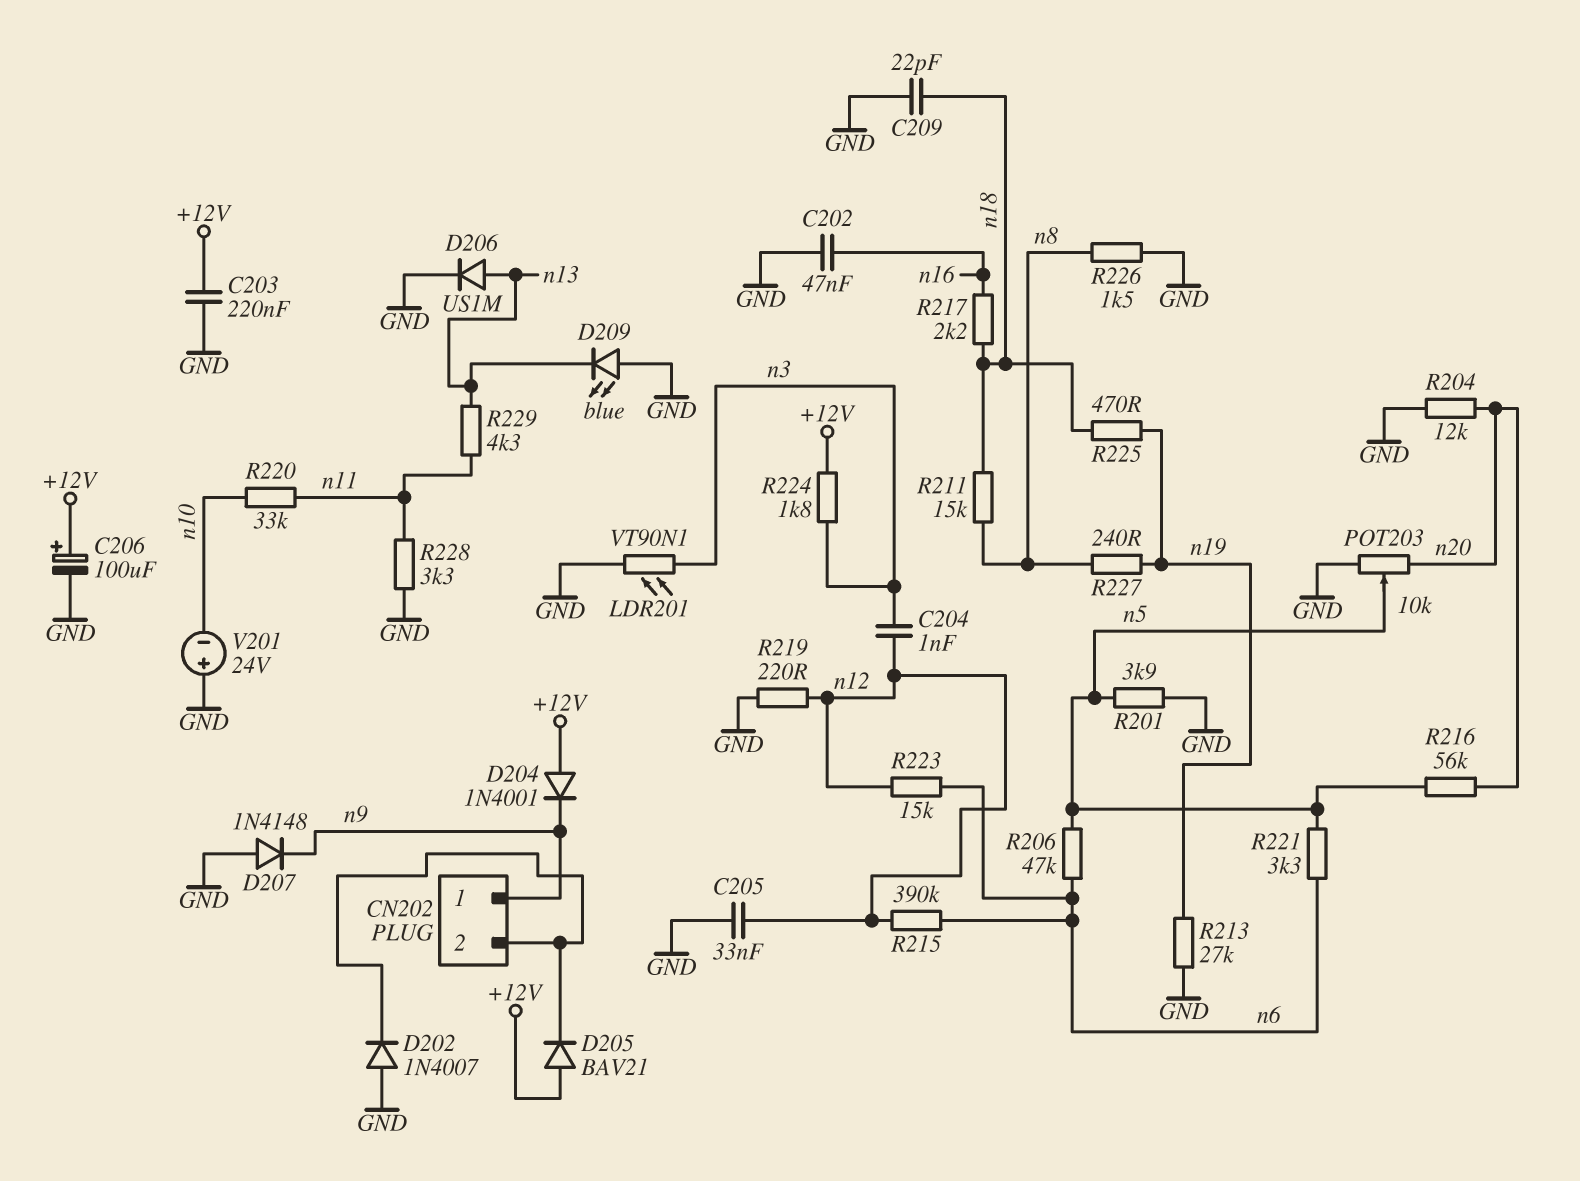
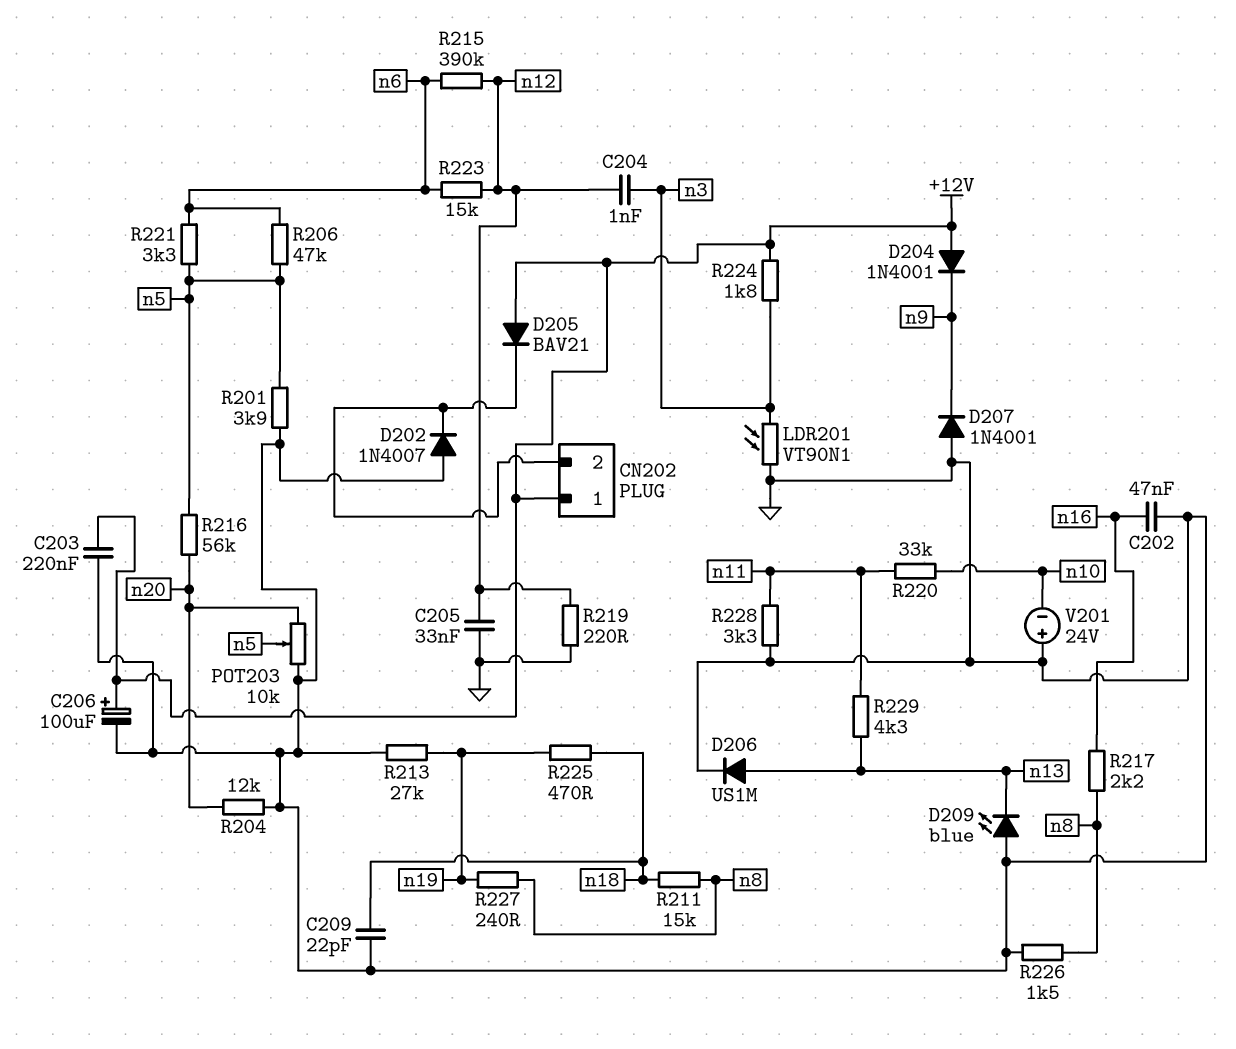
CN202 pin 1: n9 -> +12V
D207: diode 1N4148 (A GND, K n9) -> diode 1N4001 (A GND, K n9)
R217: 2.2k (n16, n18) -> 2.2k (n8, n16)

